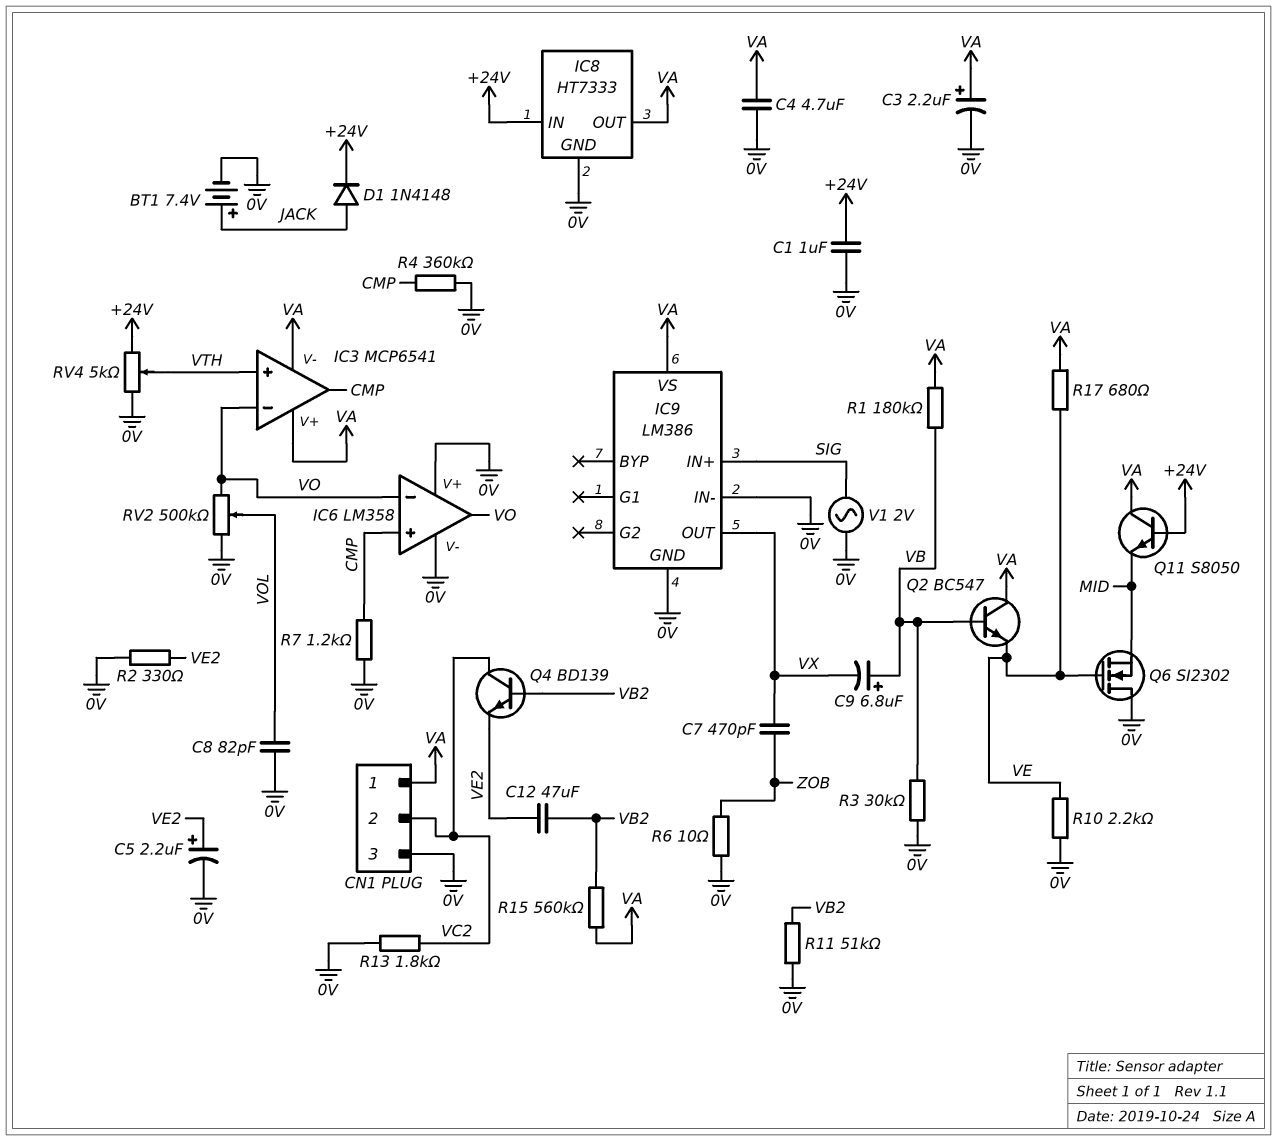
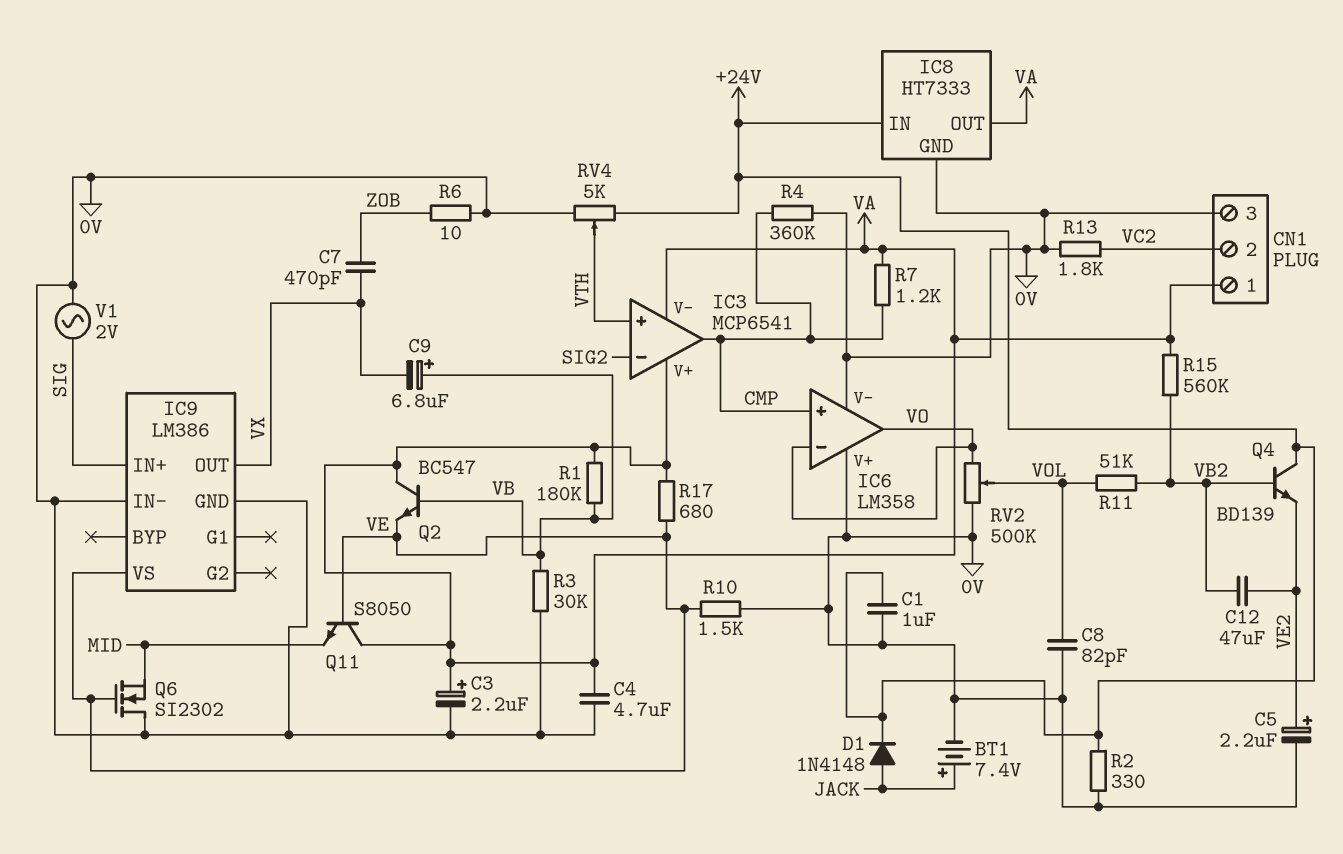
IC3 pin in-: VO -> SIG2
IC9 pin VS: VA -> VE
Q4: NPN BD139 (B VB2, C VC2, E VE2) -> NPN BD139 (B VB2, C +24V, E VE2)
Q11: NPN S8050 (B +24V, C VA, E MID) -> NPN S8050 (B VE, C VA, E MID)
R2: 330 (0V, VE2) -> 330 (+24V, 0V)
R7: 1.2k (0V, CMP) -> 1.2k (CMP, VA)
R10: 2.2k (0V, VE) -> 1.5k (0V, VE)
R11: 51k (0V, VB2) -> 51k (VB2, VOL)

